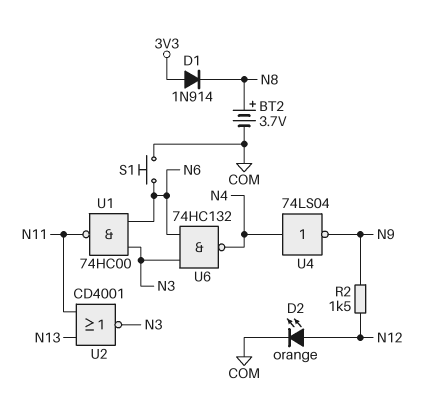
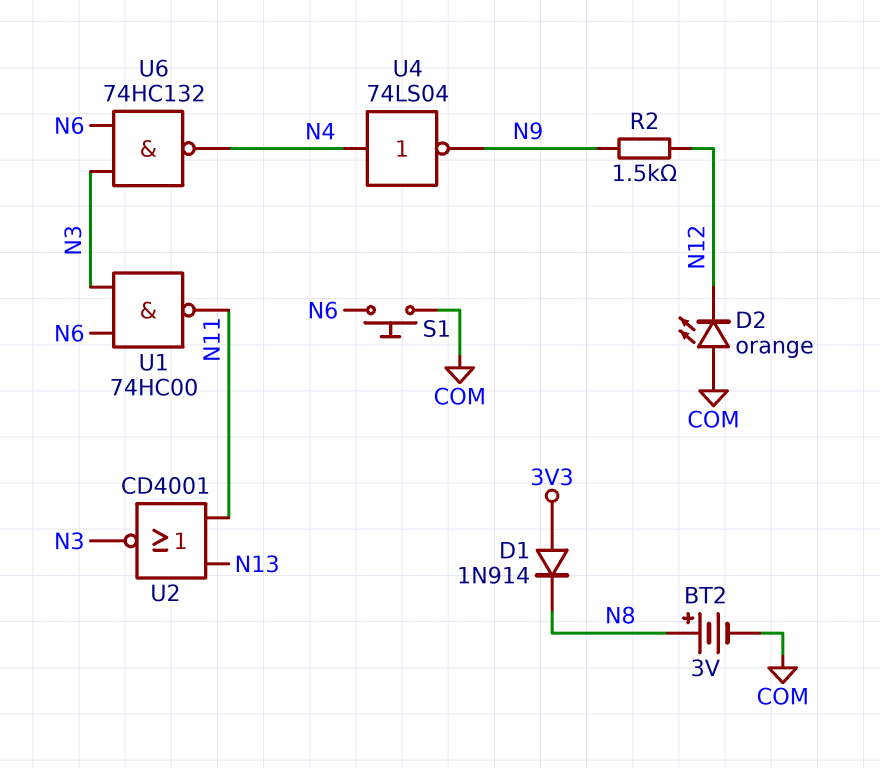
BT2: 3.7V (plus N8, minus COM) -> 3V (plus N8, minus COM)
D2: LED orange (A N12, K COM) -> LED orange (A COM, K N12)

